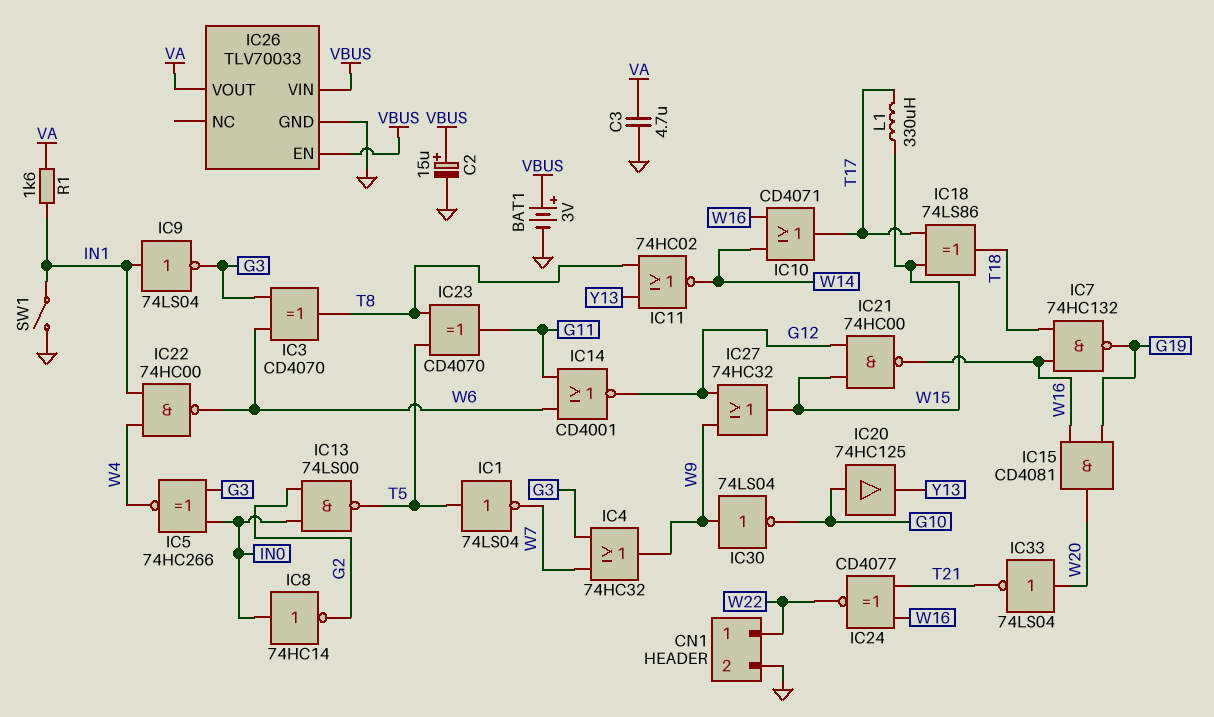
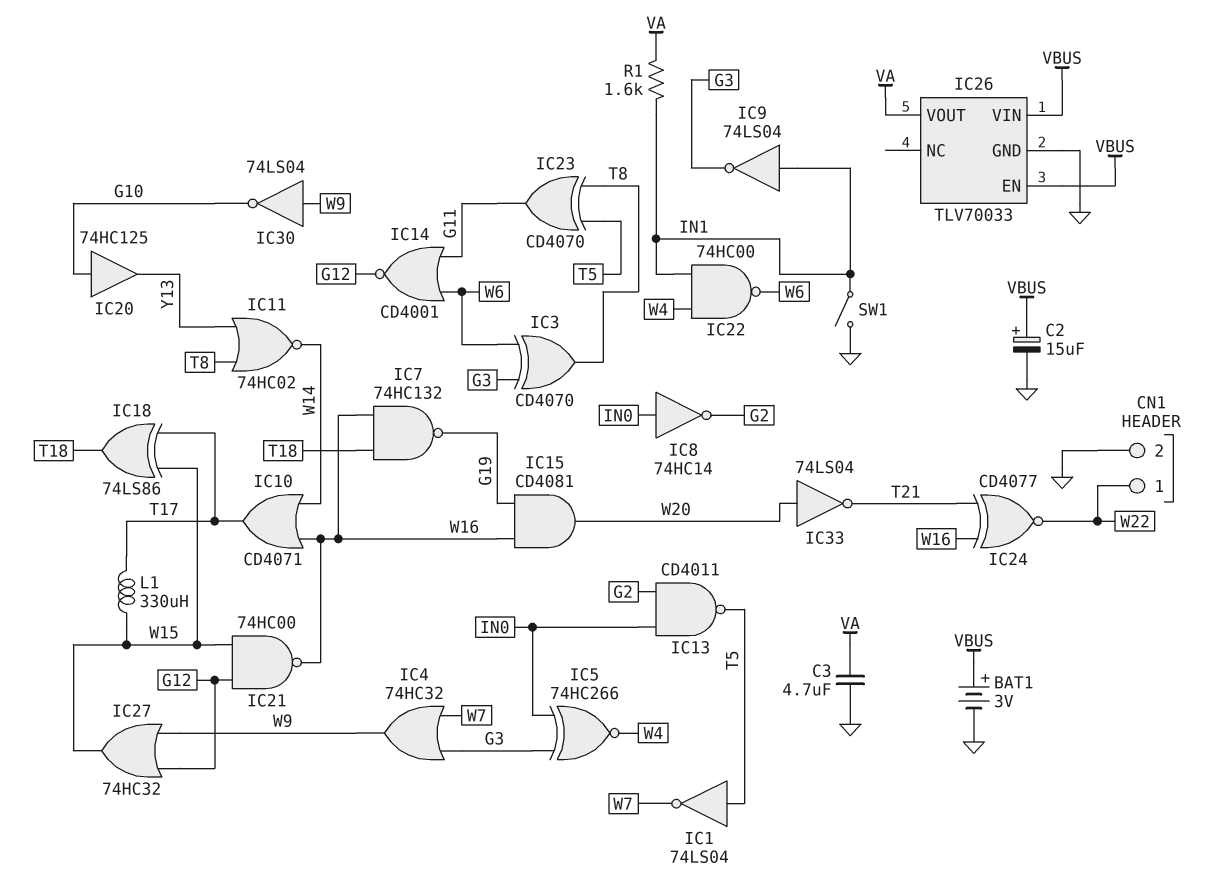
IC13: NAND 74LS00 (in G2, in IN0, out T5) -> NAND CD4011 (in G2, in IN0, out T5)

